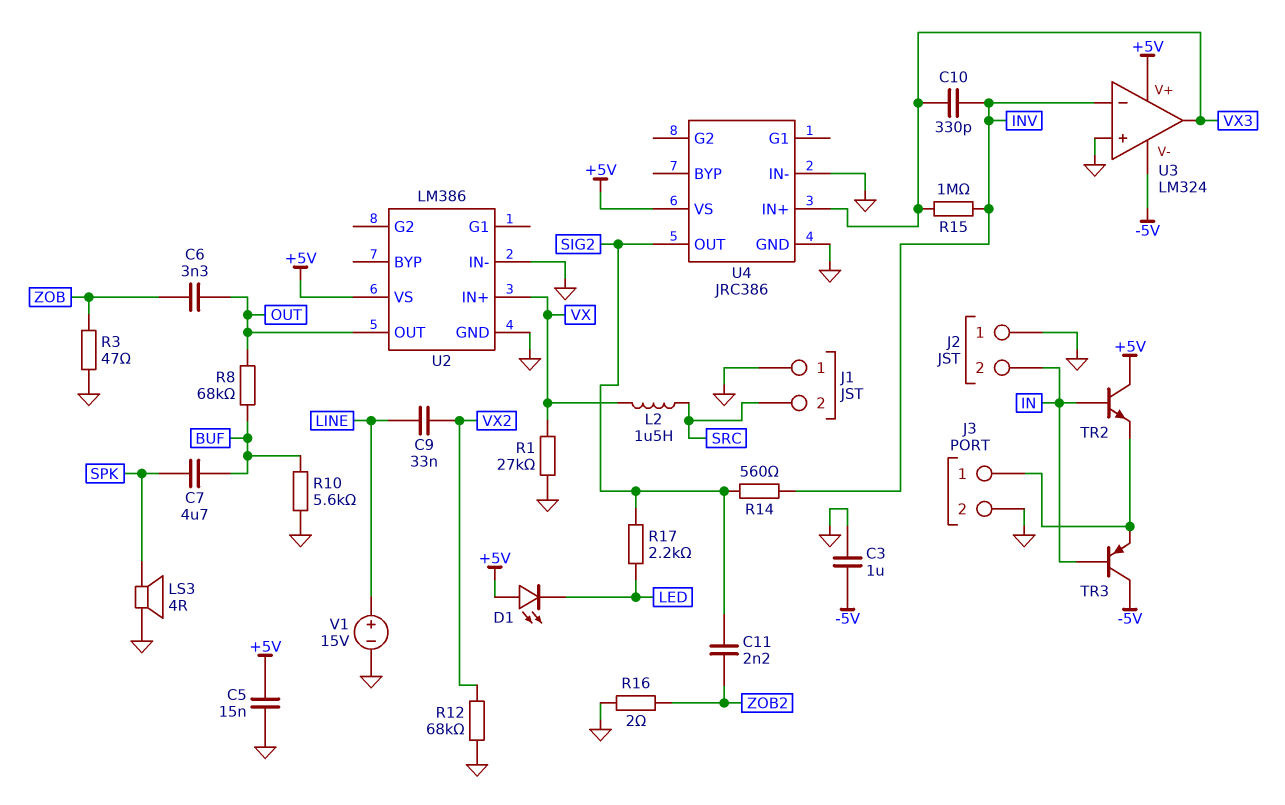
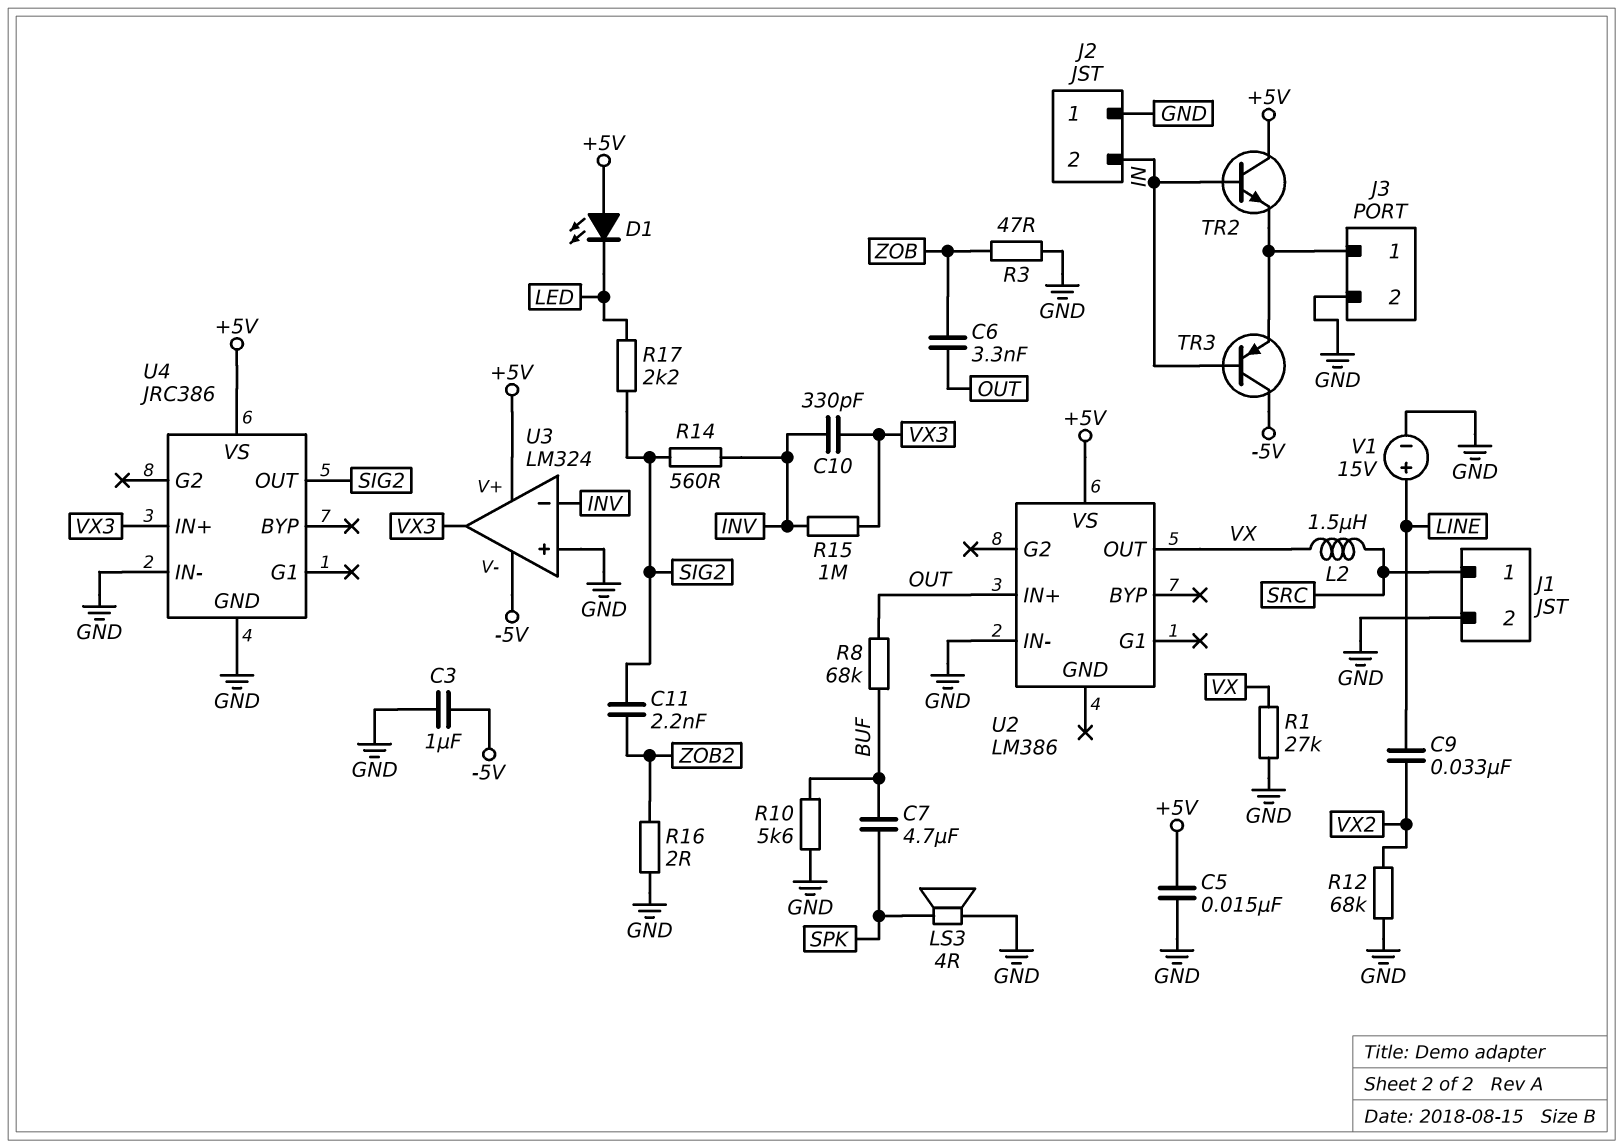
J1 pin 1: GND -> SRC
J1 pin 2: SRC -> GND
U2 pin GND: GND -> none
U2 pin IN+: VX -> OUT
U2 pin OUT: OUT -> VX

